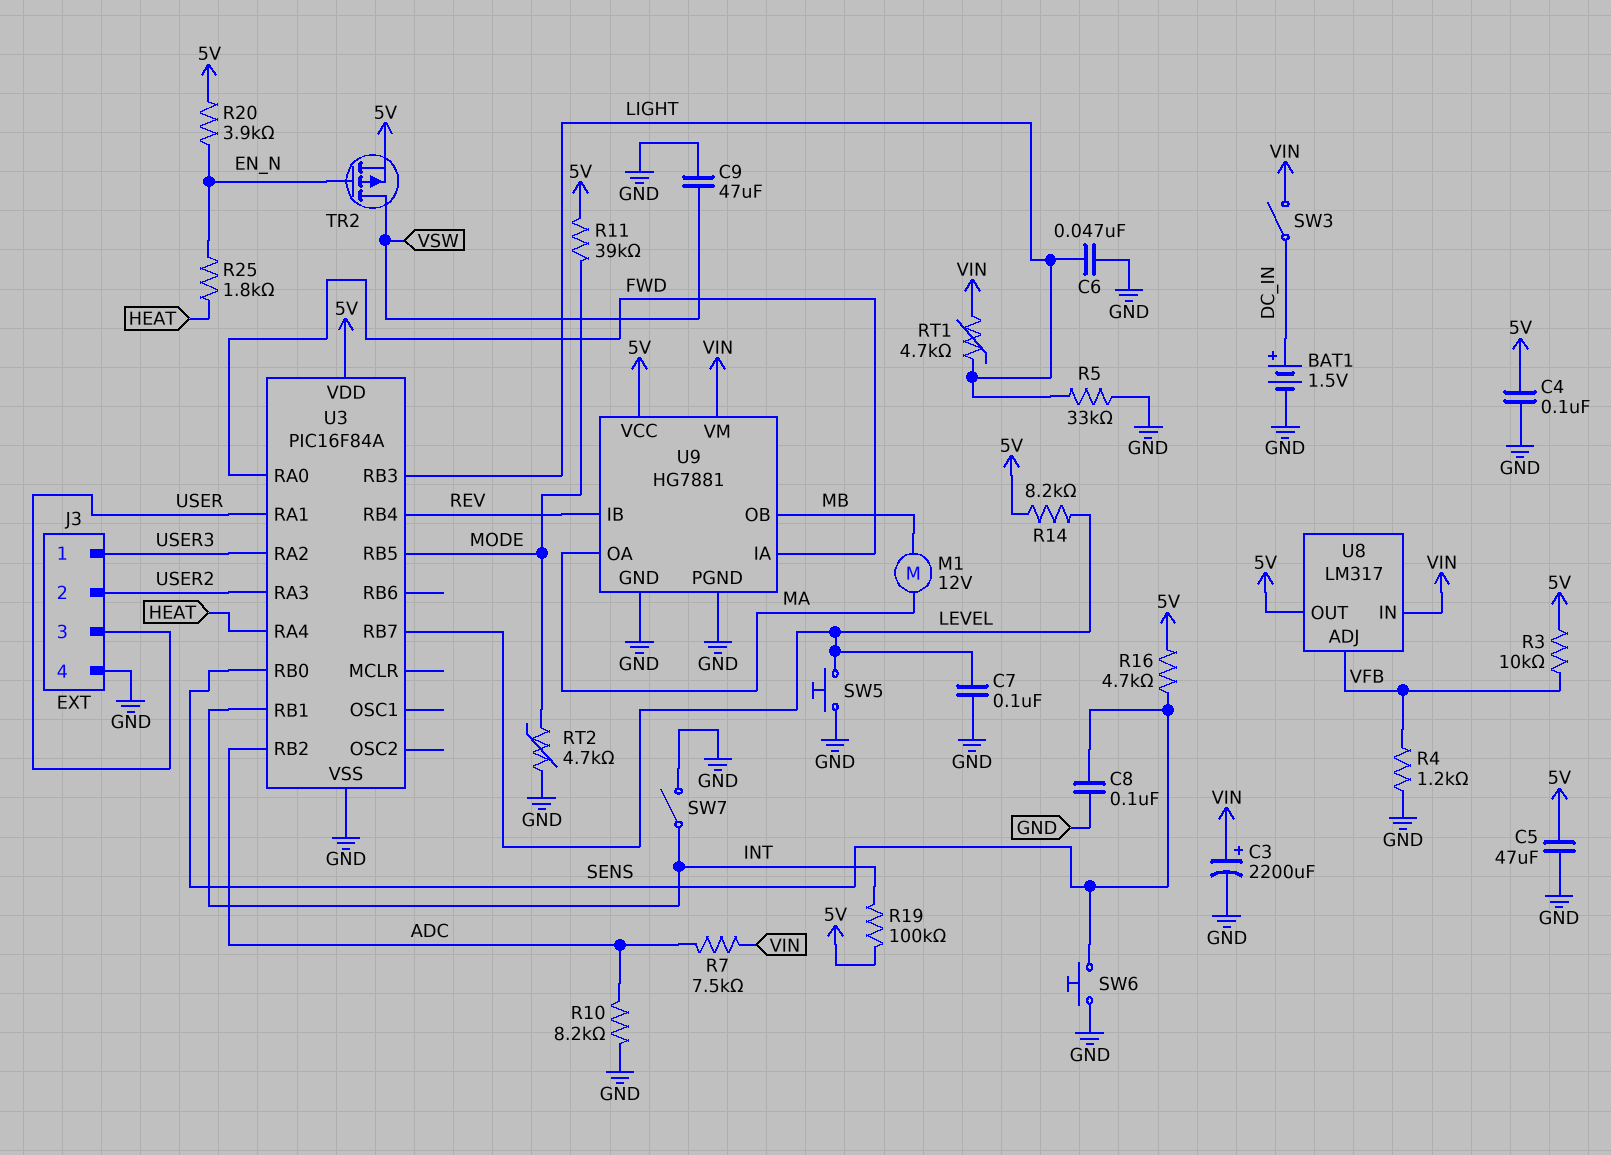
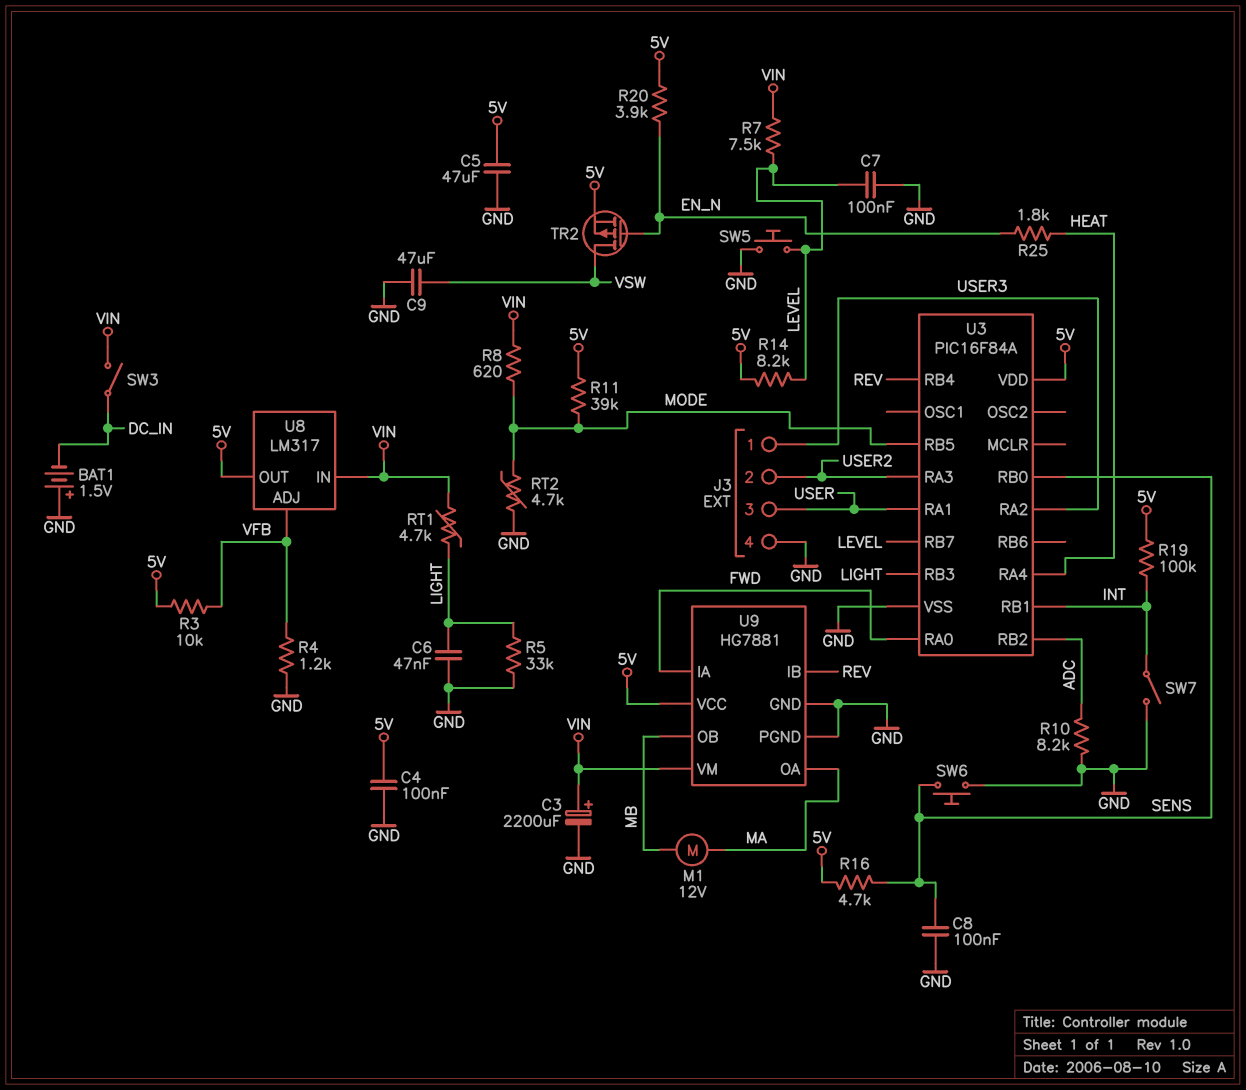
BAT1: 1.5V (plus DC_IN, minus GND) -> 1.5V (plus GND, minus DC_IN)
R7: 7.5k (ADC, VIN) -> 7.5k (LEVEL, VIN)
R8: none -> 620 (MODE, VIN)

